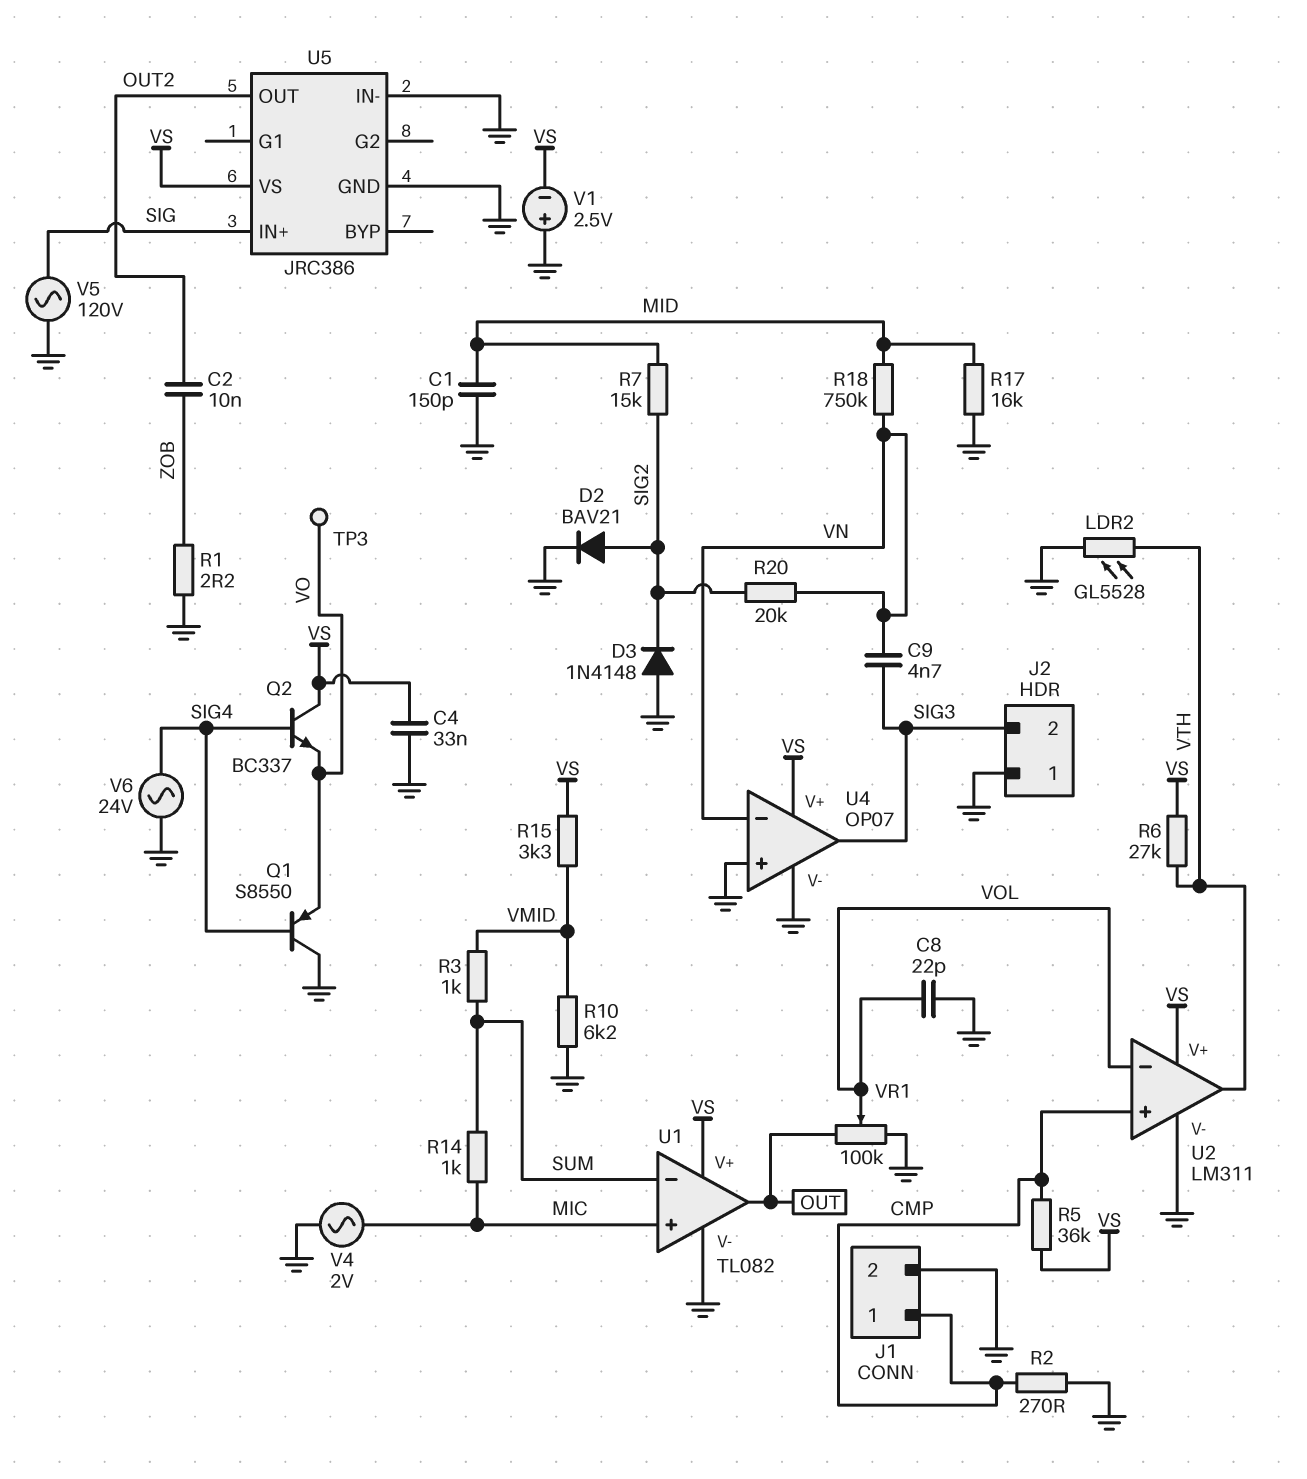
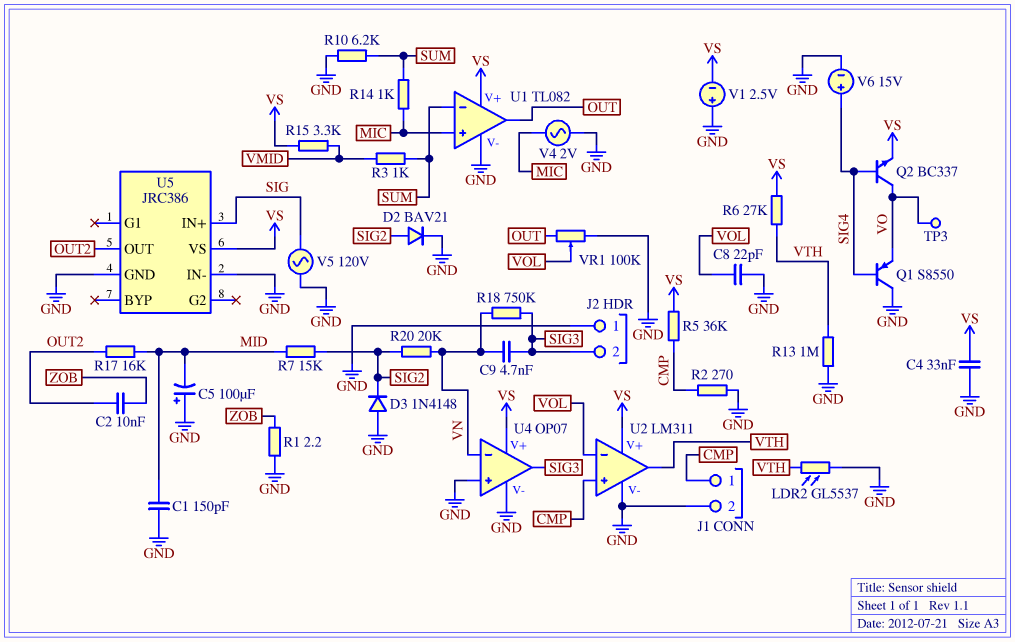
C5: none -> 100uF (plus GND, minus MID)
LDR2: GL5528 (GND, VTH) -> GL5537 (GND, VTH)
Q2: NPN BC337 (B SIG4, C VS, E VO) -> NPN BC337 (B SIG4, C VO, E VS)
R10: 6.2k (GND, VMID) -> 6.2k (GND, SUM)
R13: none -> 1M (GND, VTH)
R17: 16k (GND, MID) -> 16k (MID, OUT2)
R18: 750k (MID, VN) -> 750k (SIG3, VN)
V6: AC 24V (GND, SIG4) -> 15V (plus SIG4, minus GND)

